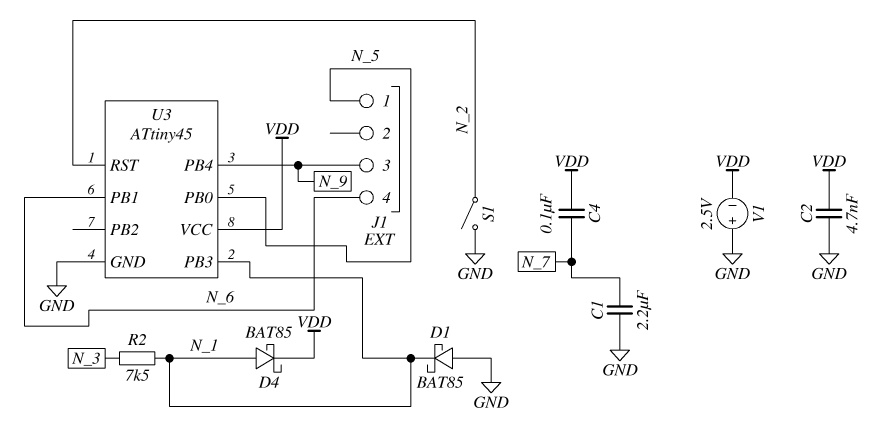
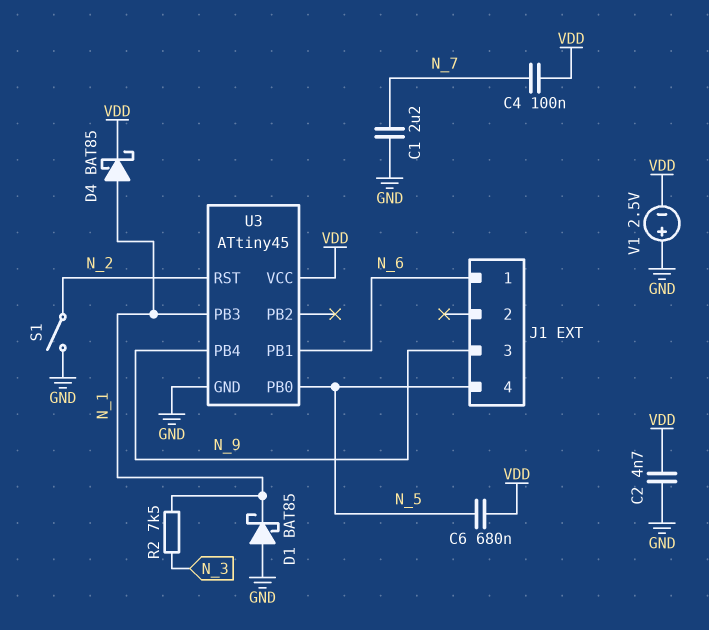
C6: none -> 680nF (N_5, VDD)
J1 pin 1: N_5 -> N_6
J1 pin 4: N_6 -> N_5

